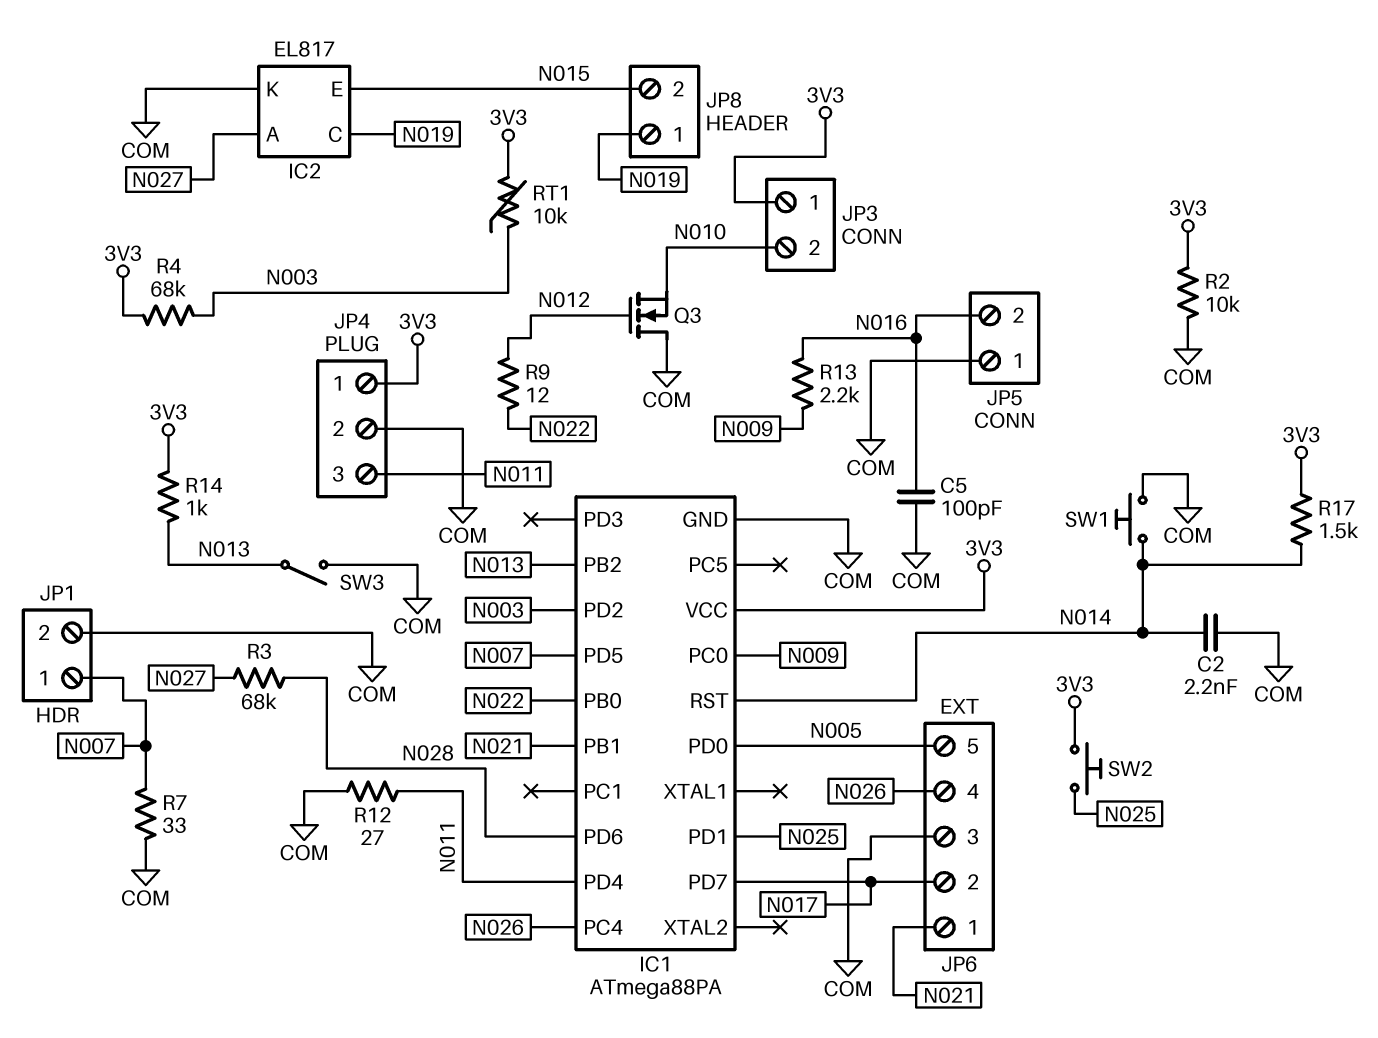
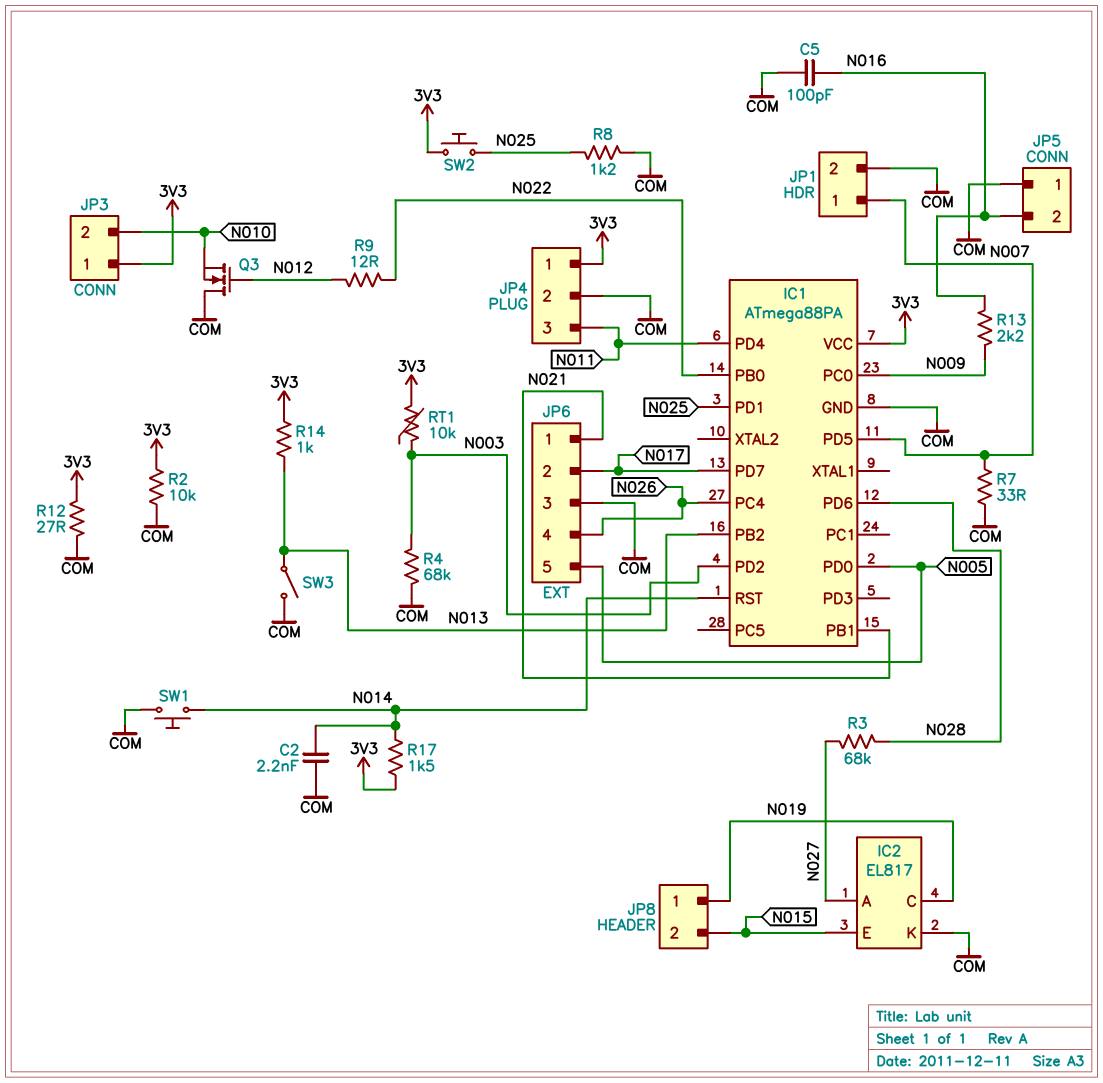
R4: 68k (3V3, N003) -> 68k (COM, N003)
R8: none -> 1.2k (COM, N025)
R12: 27 (COM, N011) -> 27 (3V3, COM)

